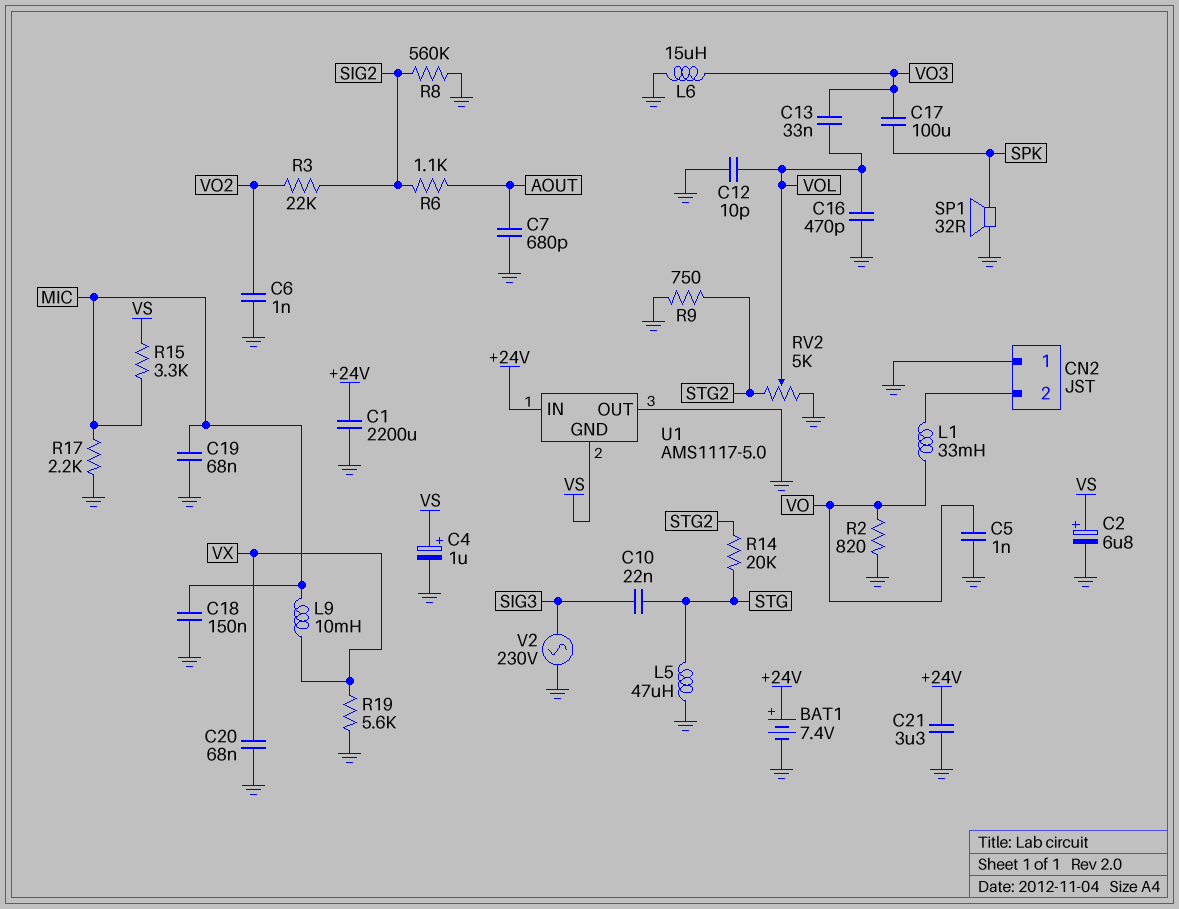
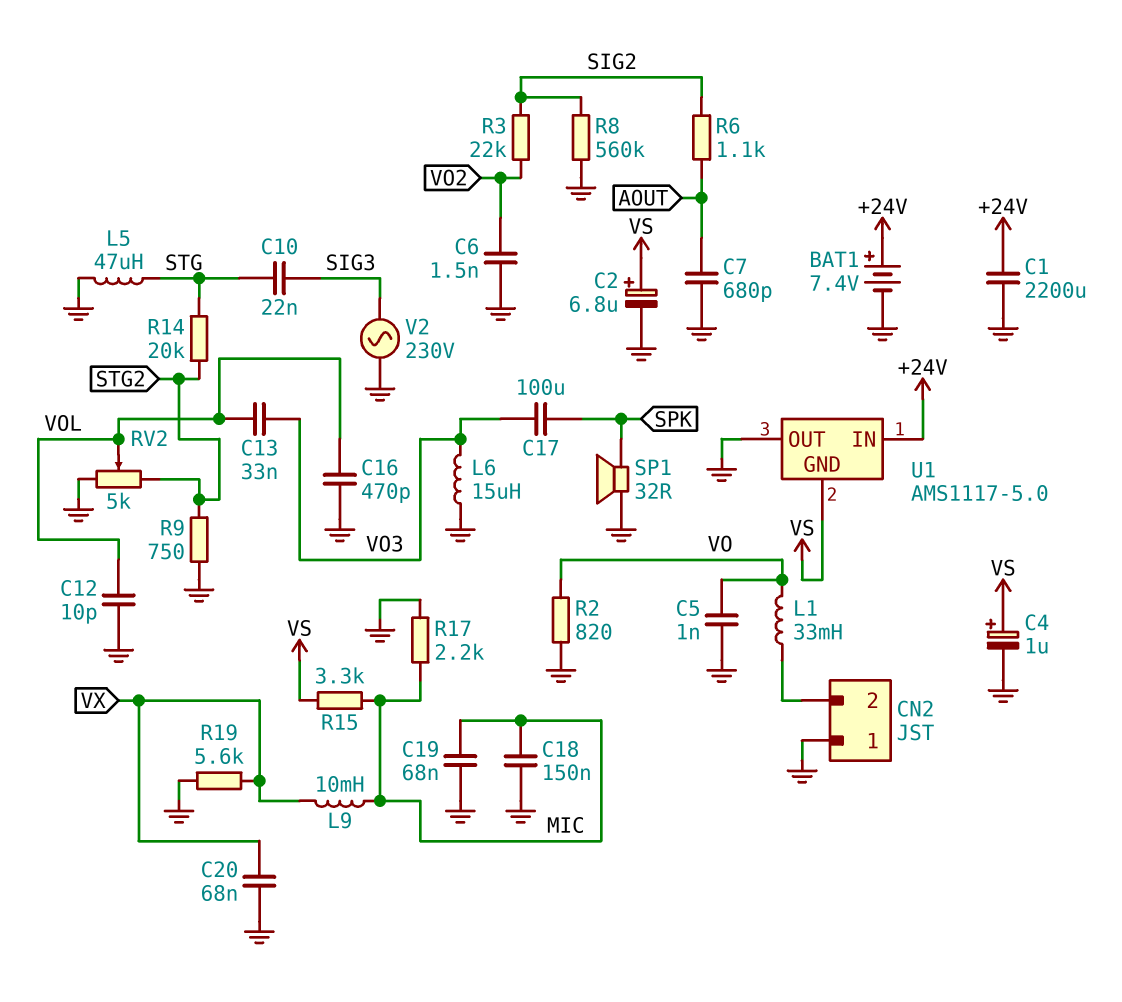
C6: 1nF (GND, VO2) -> 1.5nF (GND, VO2)
C21: 3.3uF (+24V, GND) -> none

